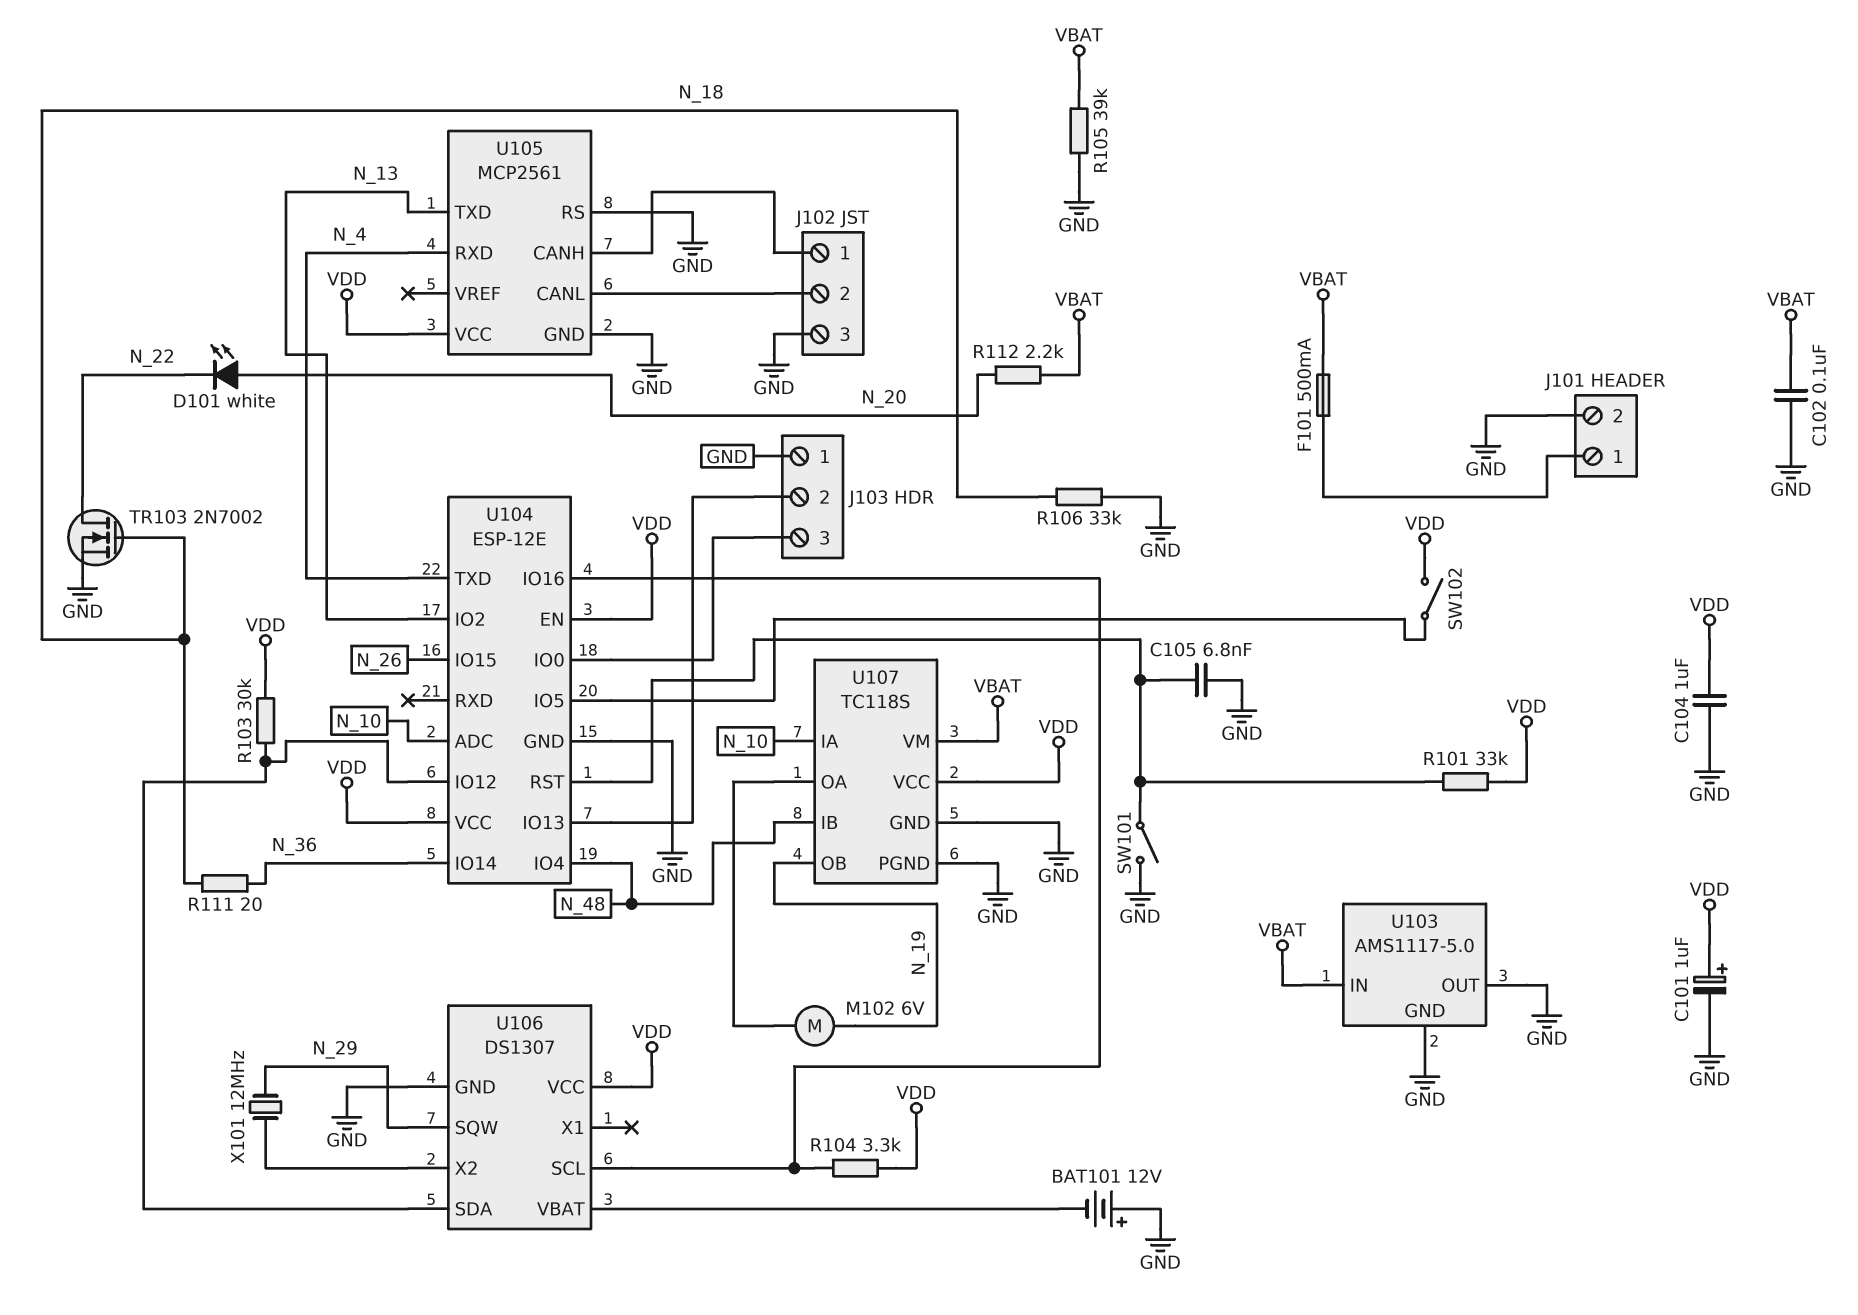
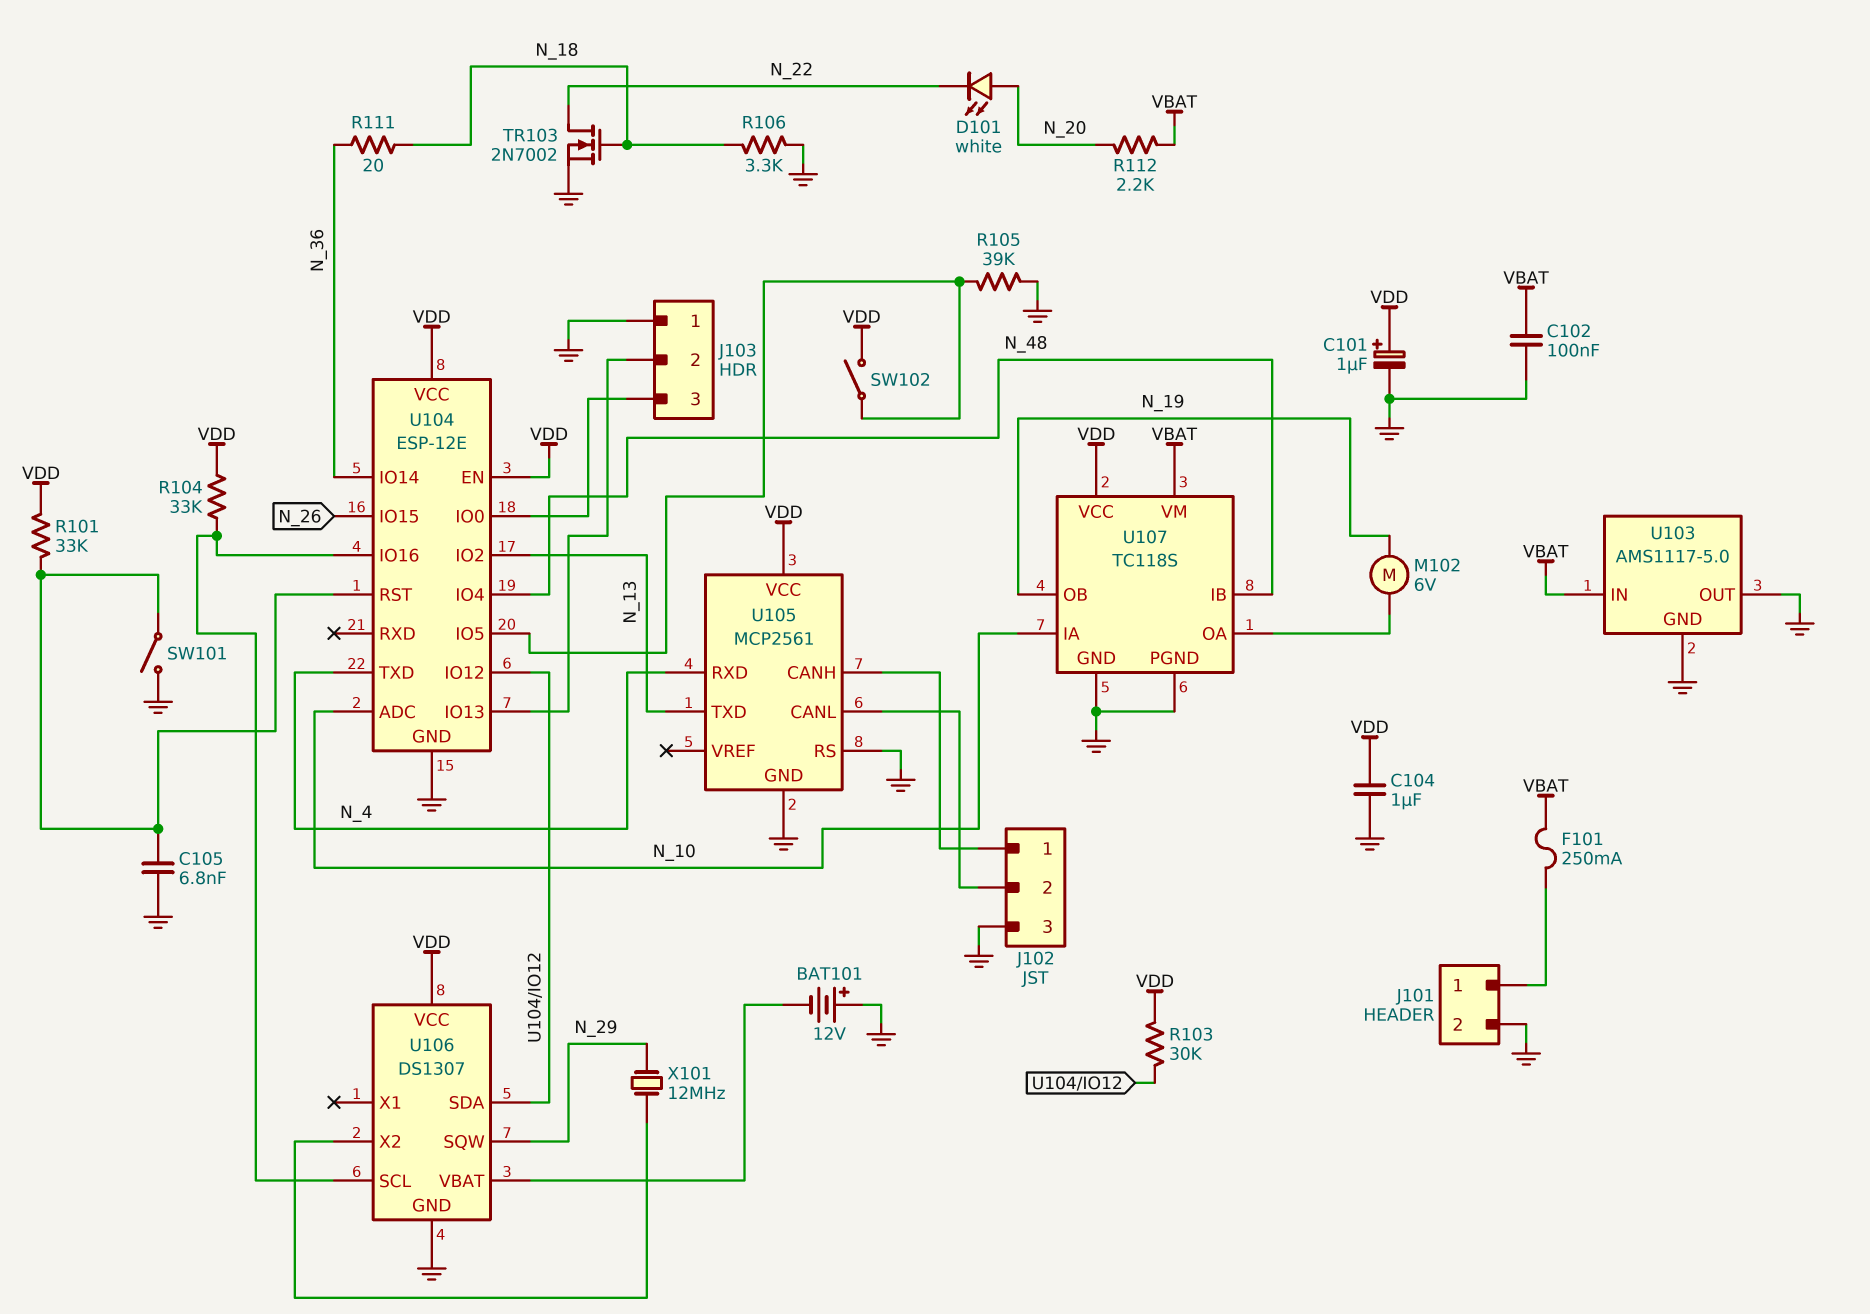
F101: 500mA (J101/1, VBAT) -> 250mA (J101/1, VBAT)
R104: 3.3k (U104/IO16, VDD) -> 33k (U104/IO16, VDD)
R105: 39k (GND, VBAT) -> 39k (GND, U104/IO5)
R106: 33k (GND, N_18) -> 3.3k (GND, N_18)

